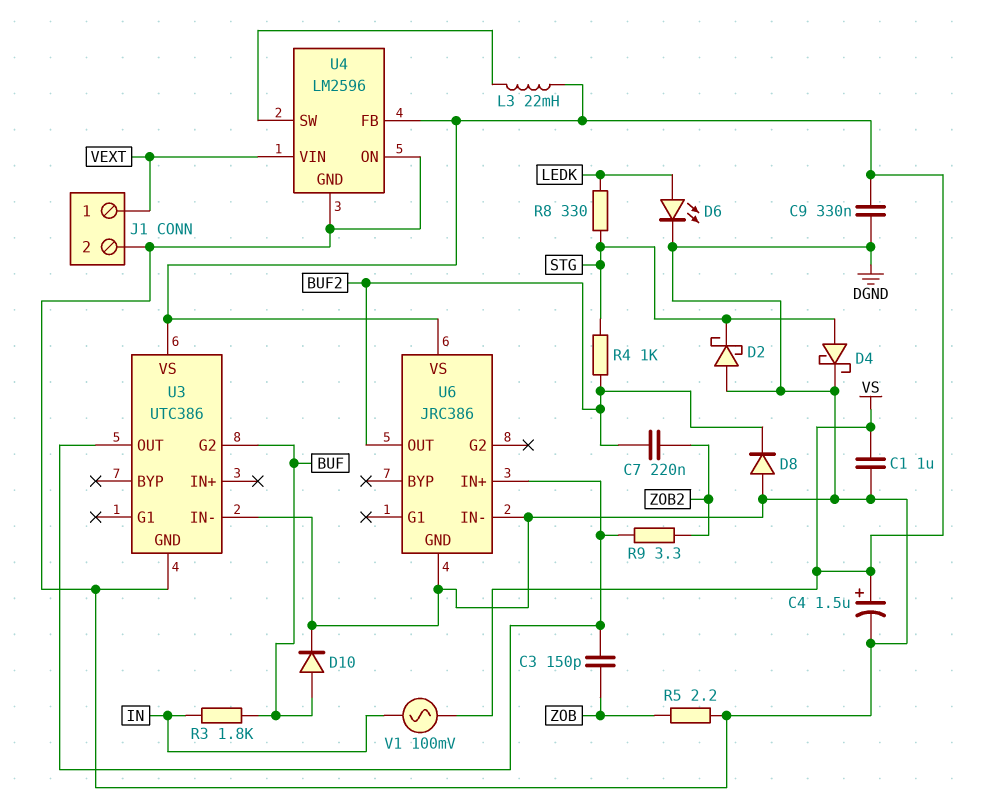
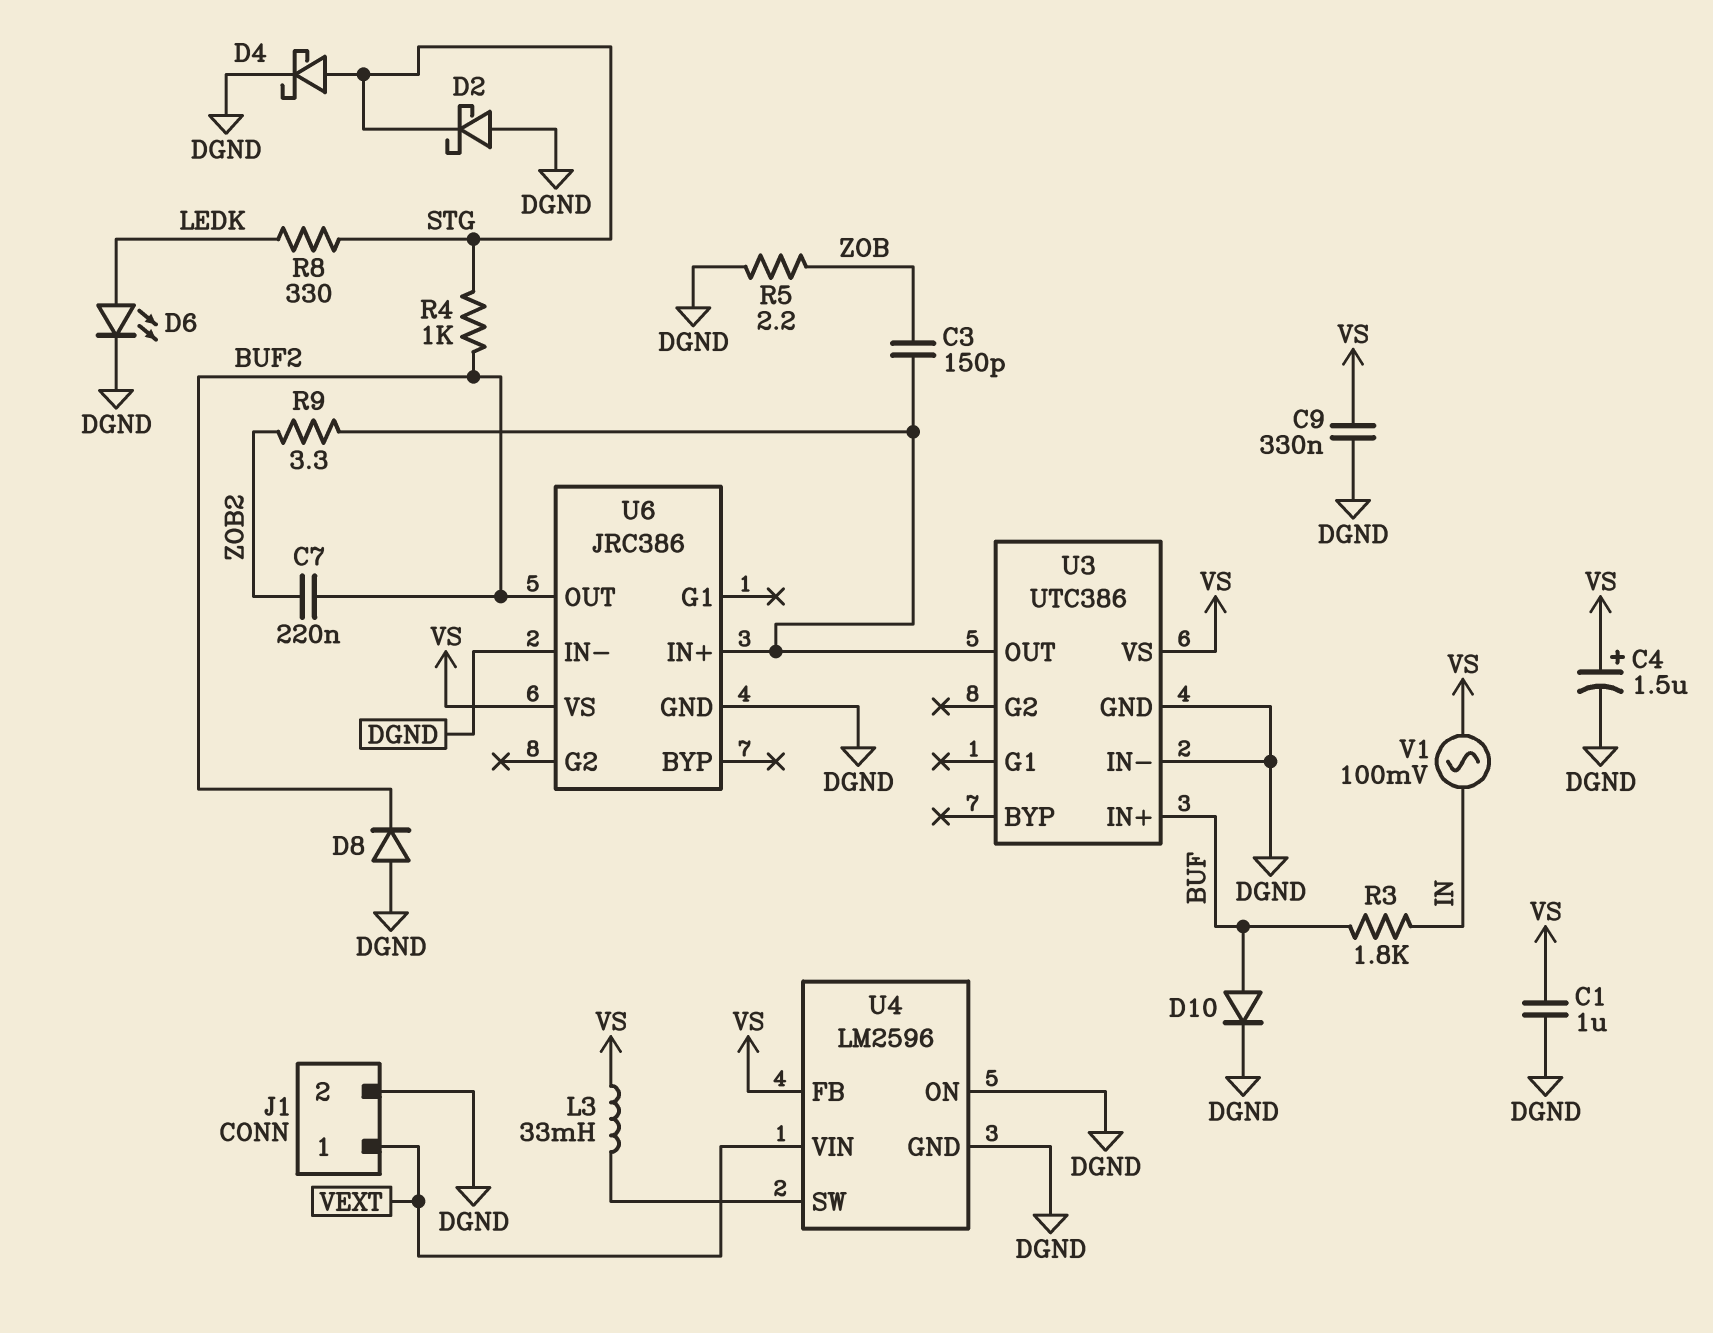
L3: 22mH (U4/SW, VS) -> 33mH (U4/SW, VS)
U3 pin G2: BUF -> none
U3 pin IN+: none -> BUF

